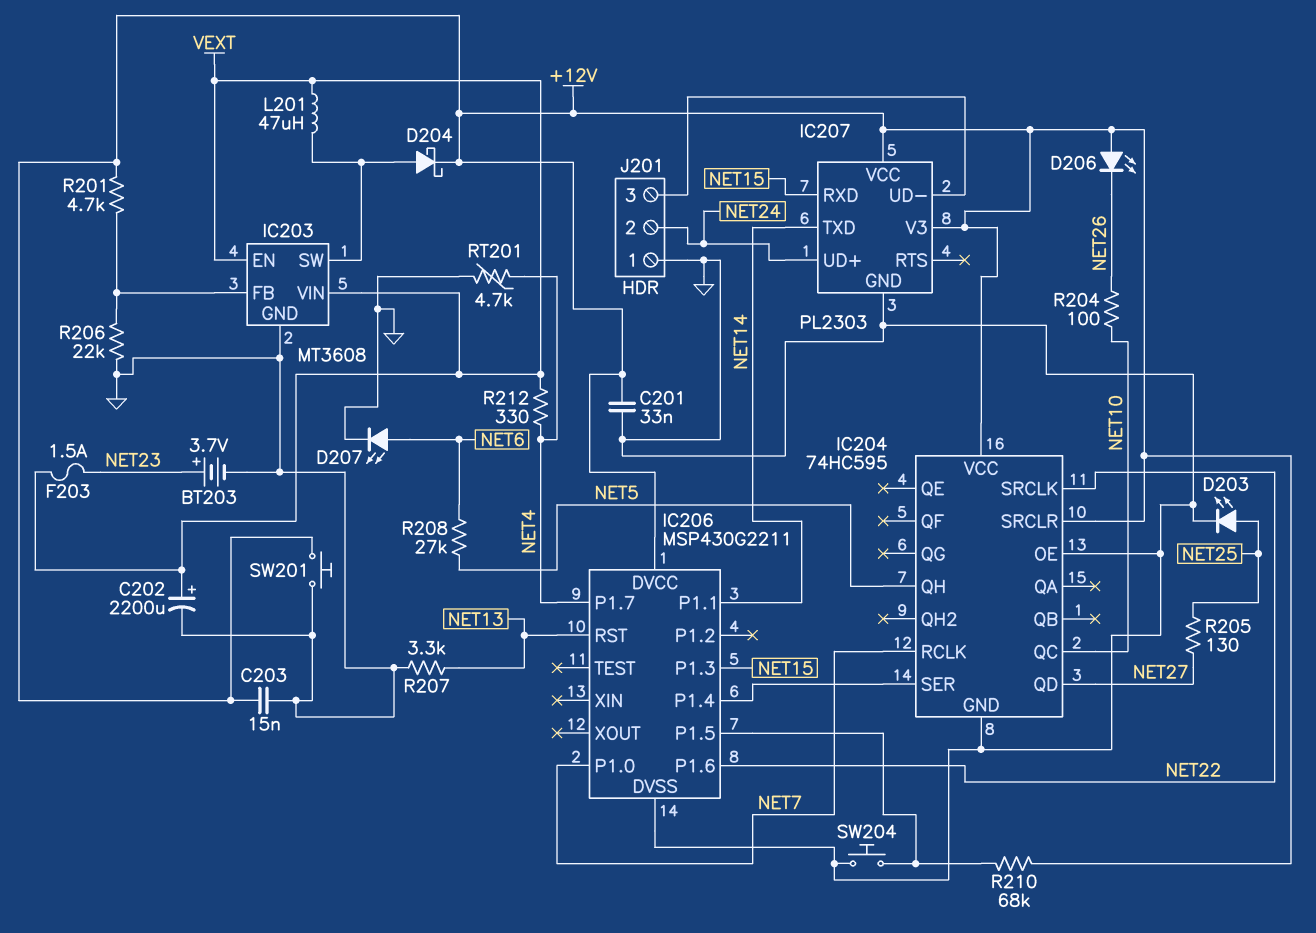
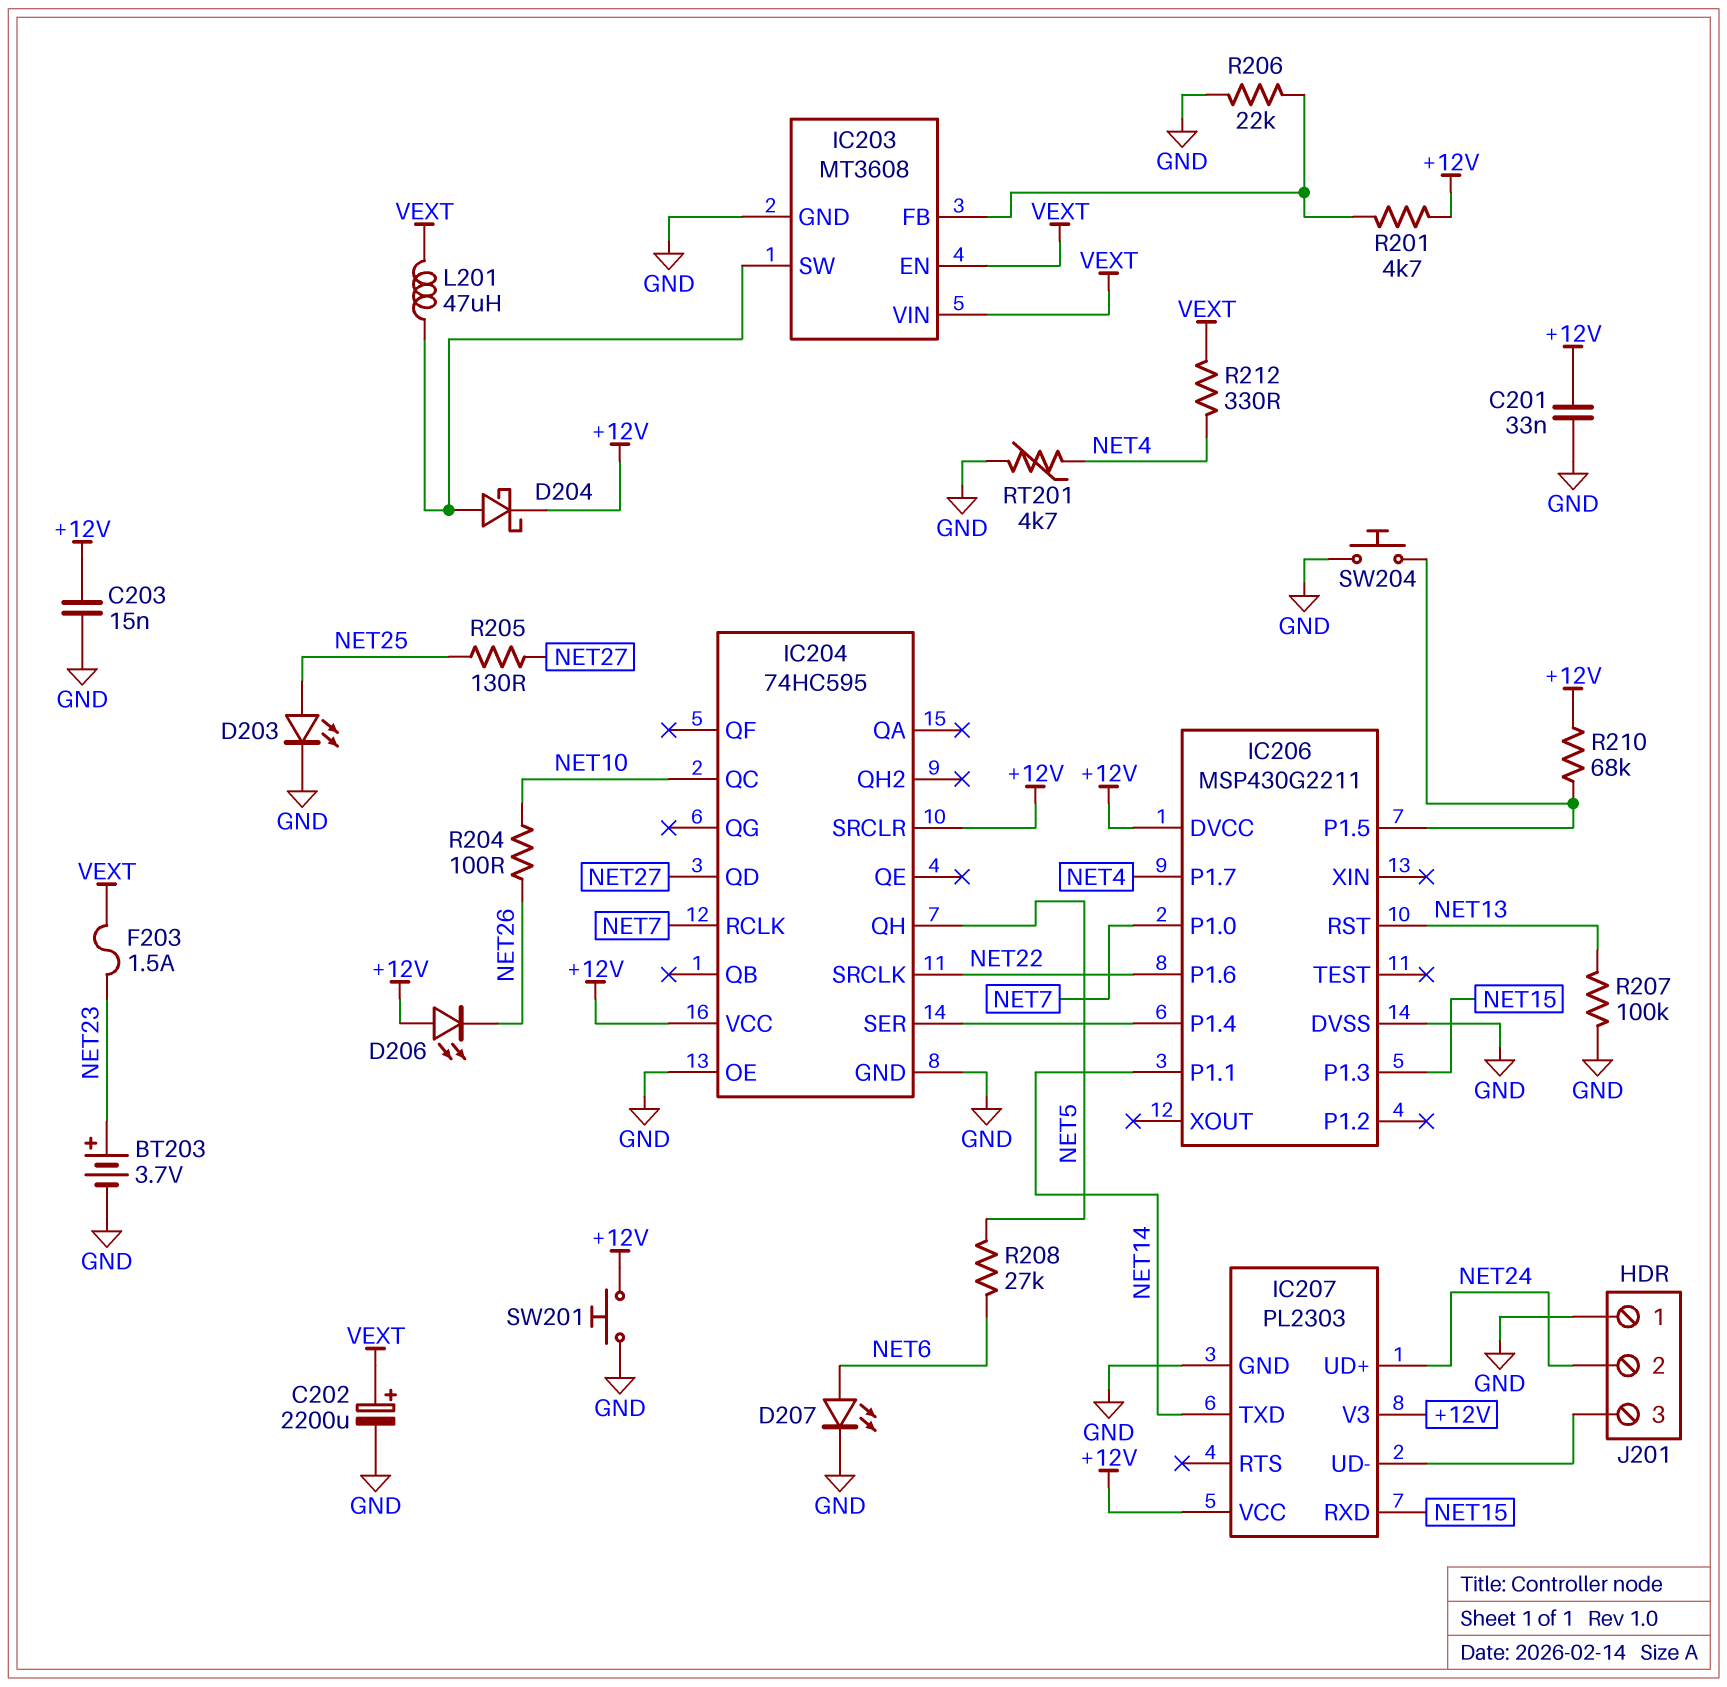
R207: 3.3k (GND, NET13) -> 100k (GND, NET13)

